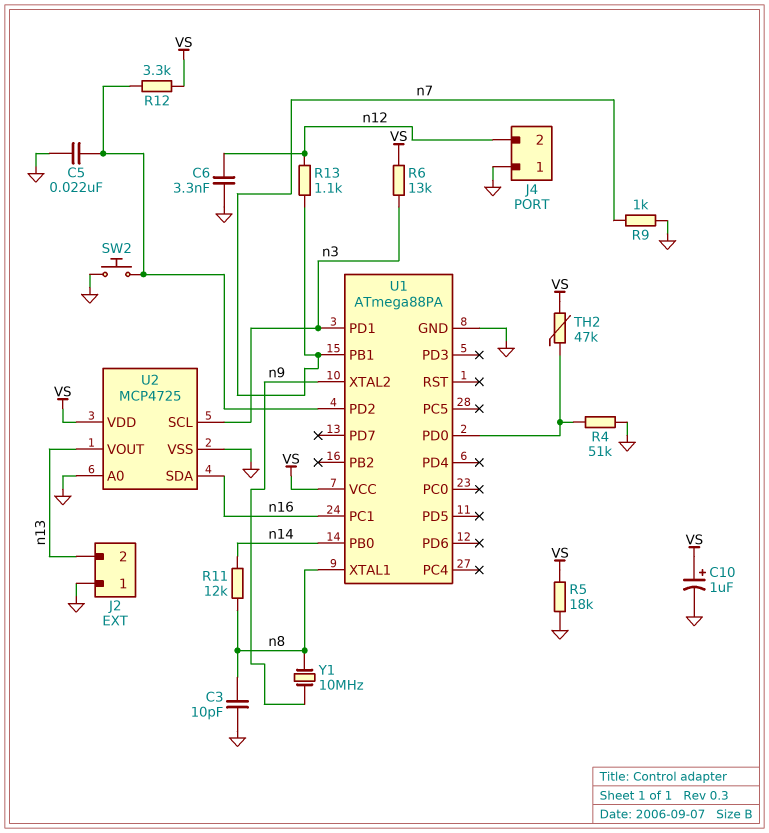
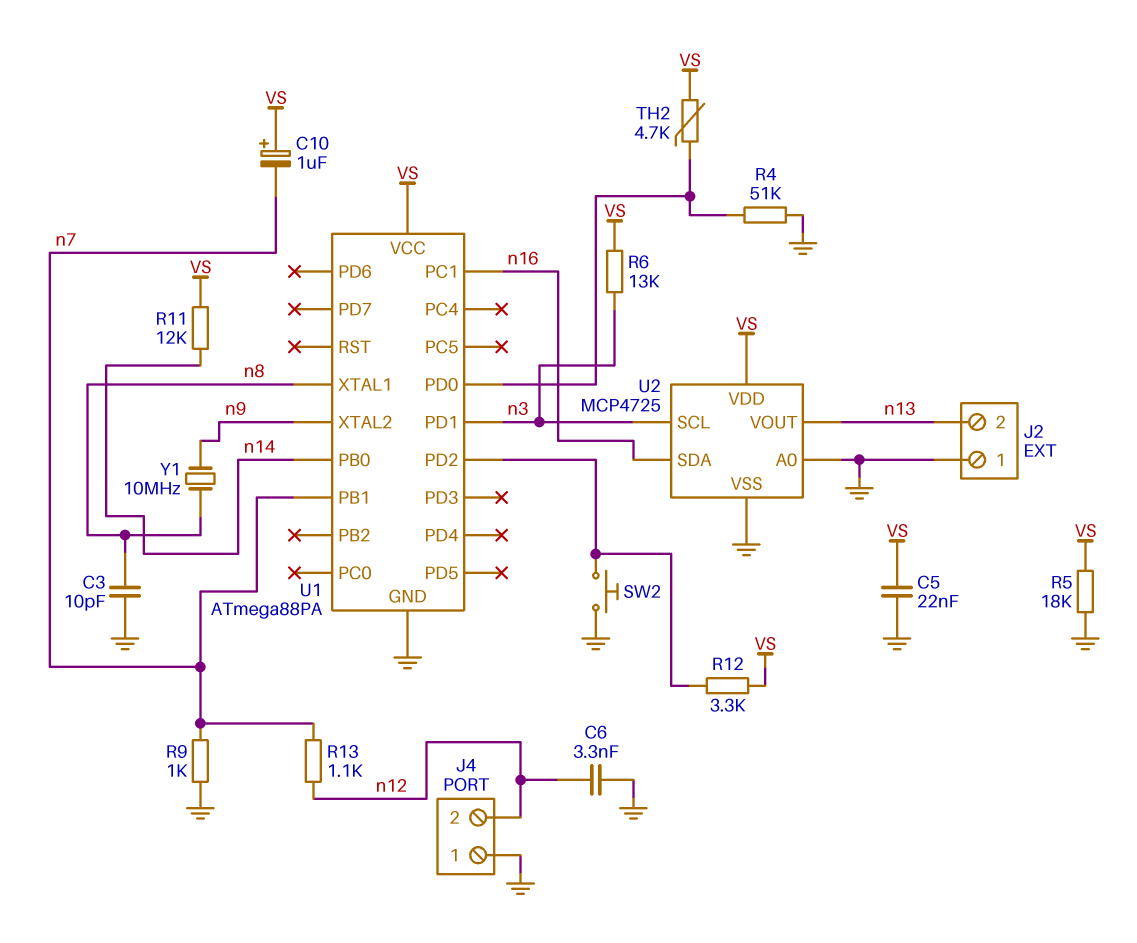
C5: 22nF (GND, U1/PD2) -> 22nF (GND, VS)
C10: 1uF (plus VS, minus GND) -> 1uF (plus VS, minus n7)
R11: 12k (n8, n14) -> 12k (VS, n14)
TH2: 47k (U1/PD0, VS) -> 4.7k (U1/PD0, VS)

